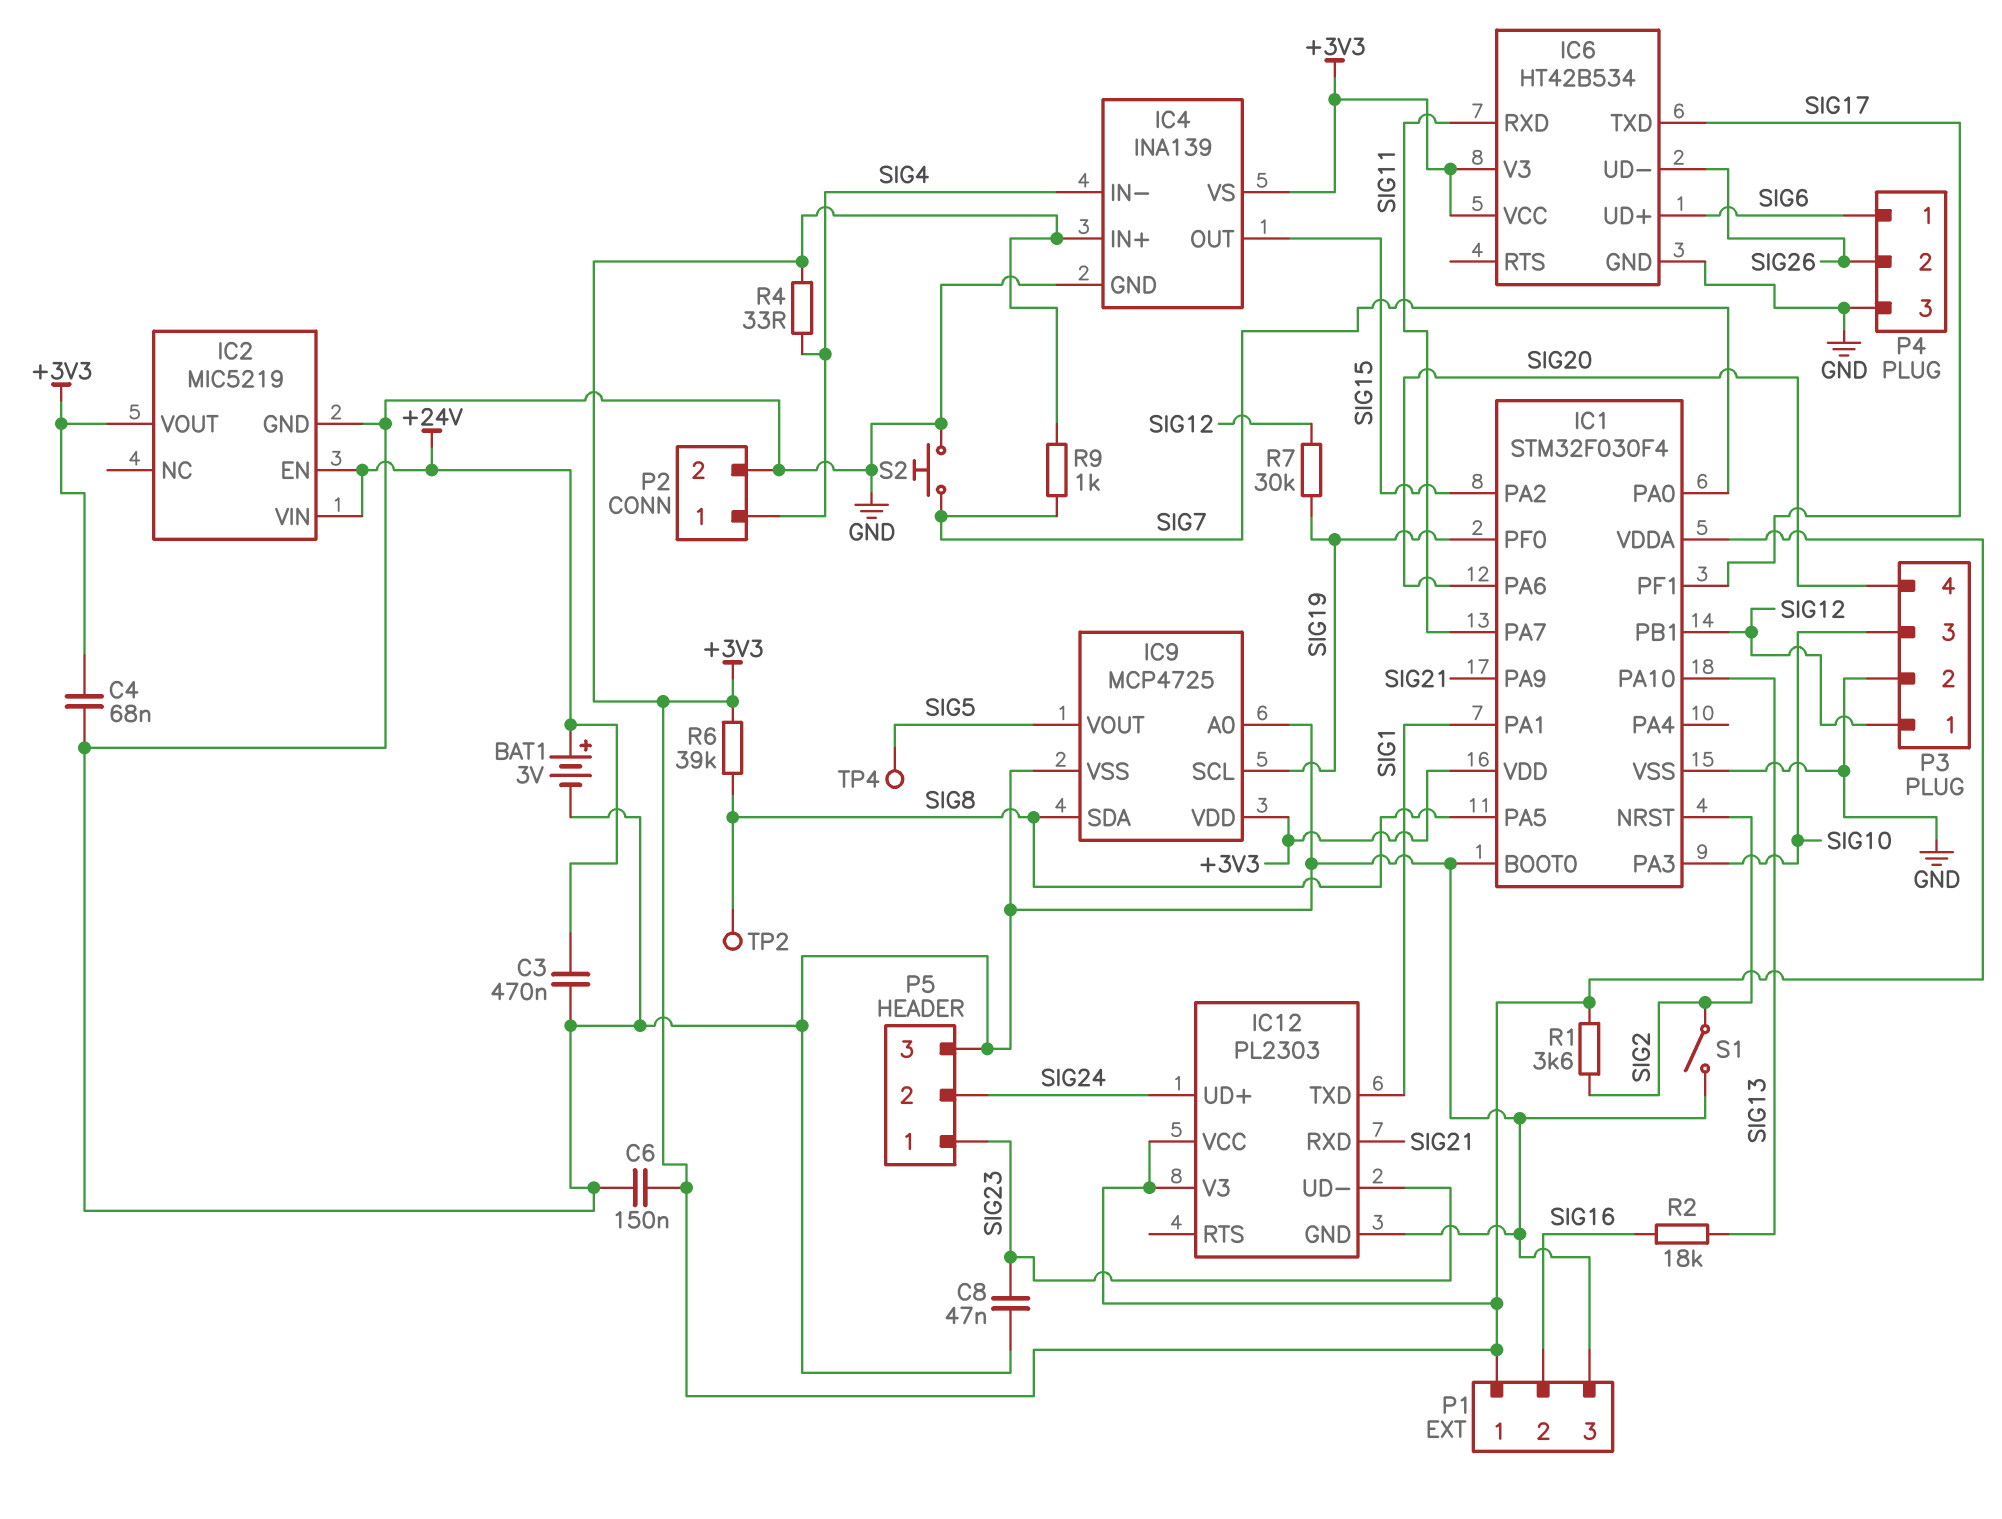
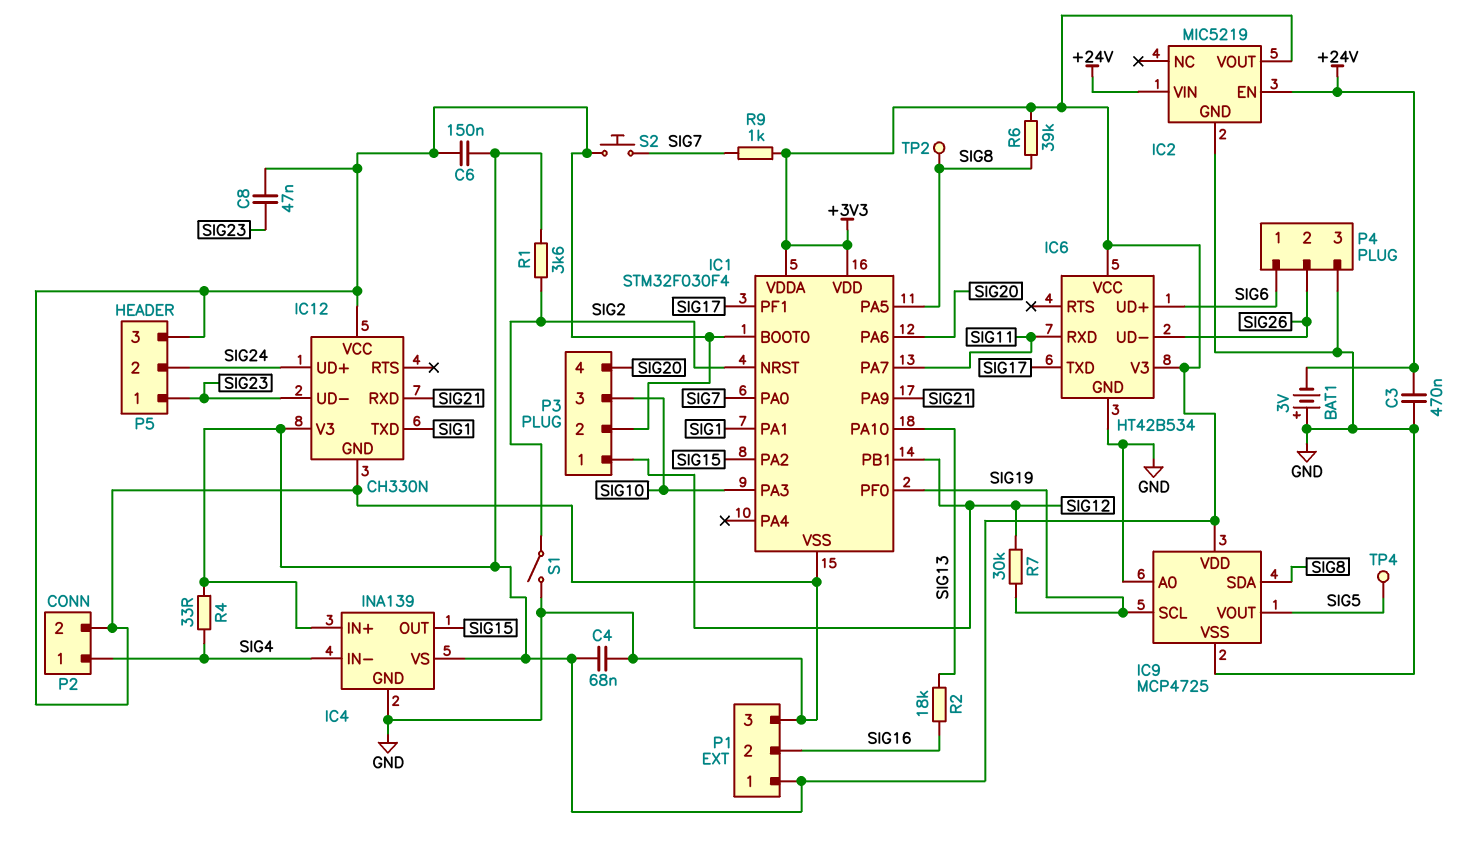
BAT1: 3V (plus +24V, minus GND) -> 3V (plus GND, minus +24V)
IC12: PL2303 -> CH330N
IC12 pin VCC: +3V3 -> GND

